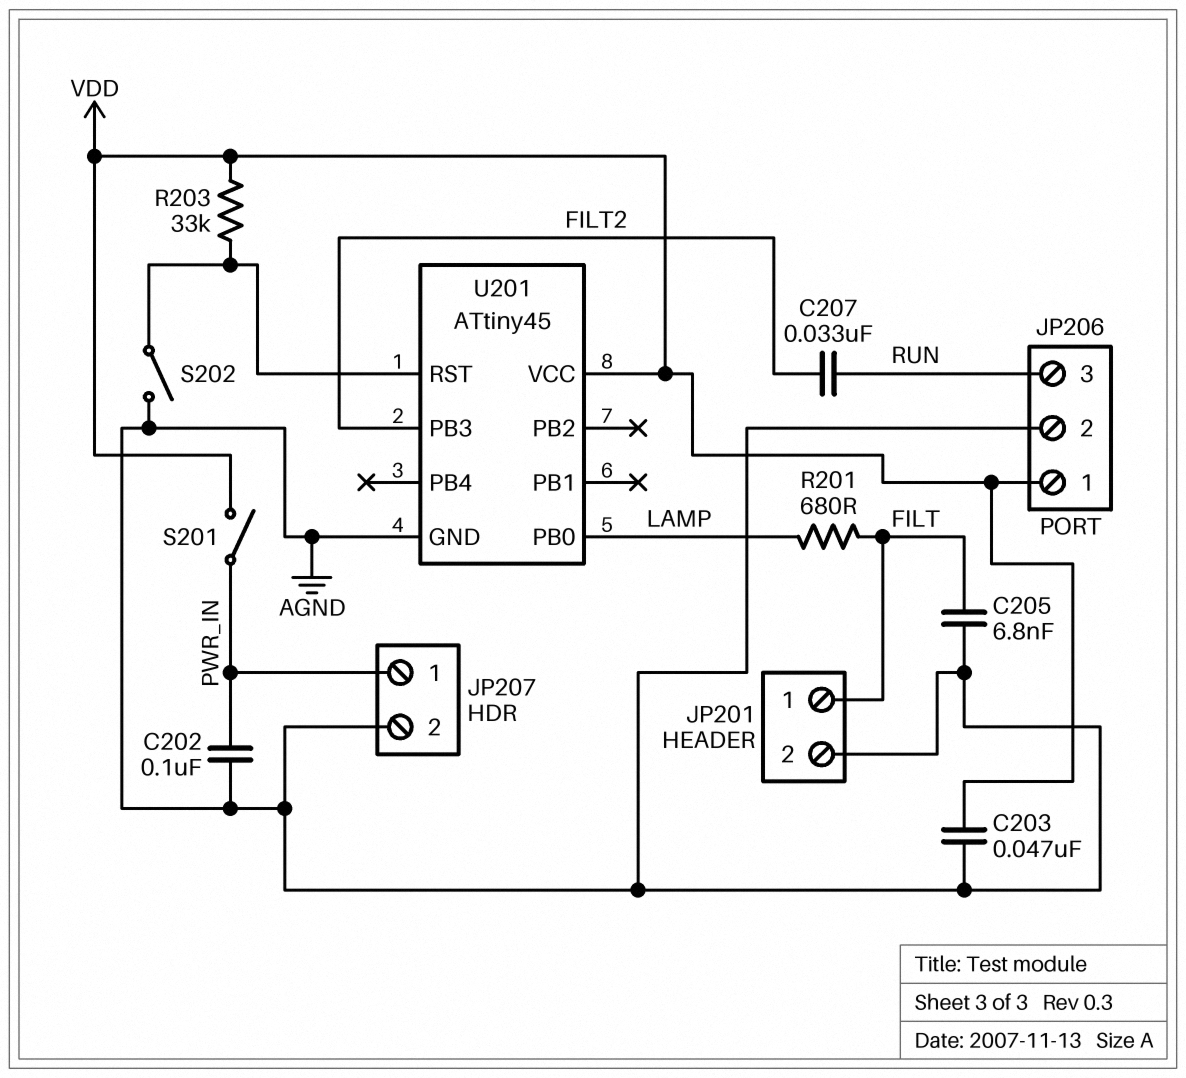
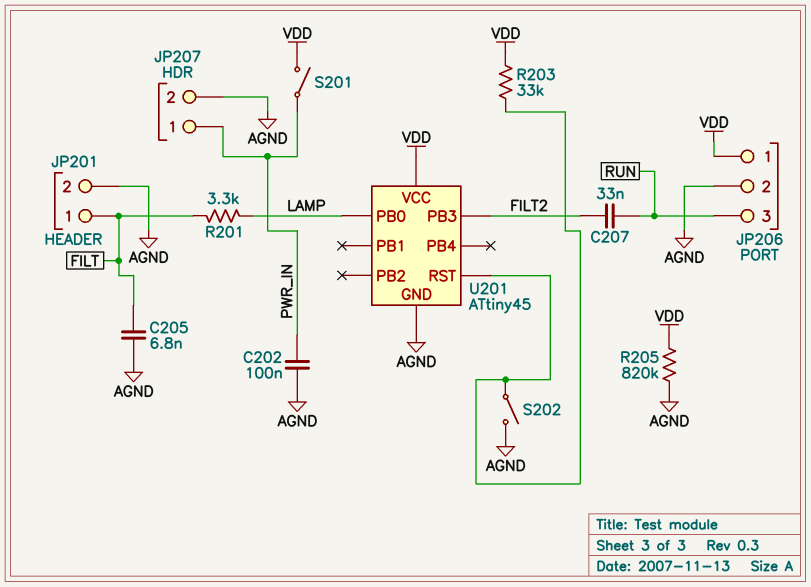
C203: 47nF (AGND, VDD) -> none
R201: 680 (FILT, LAMP) -> 3.3k (FILT, LAMP)
R205: none -> 820k (AGND, VDD)

